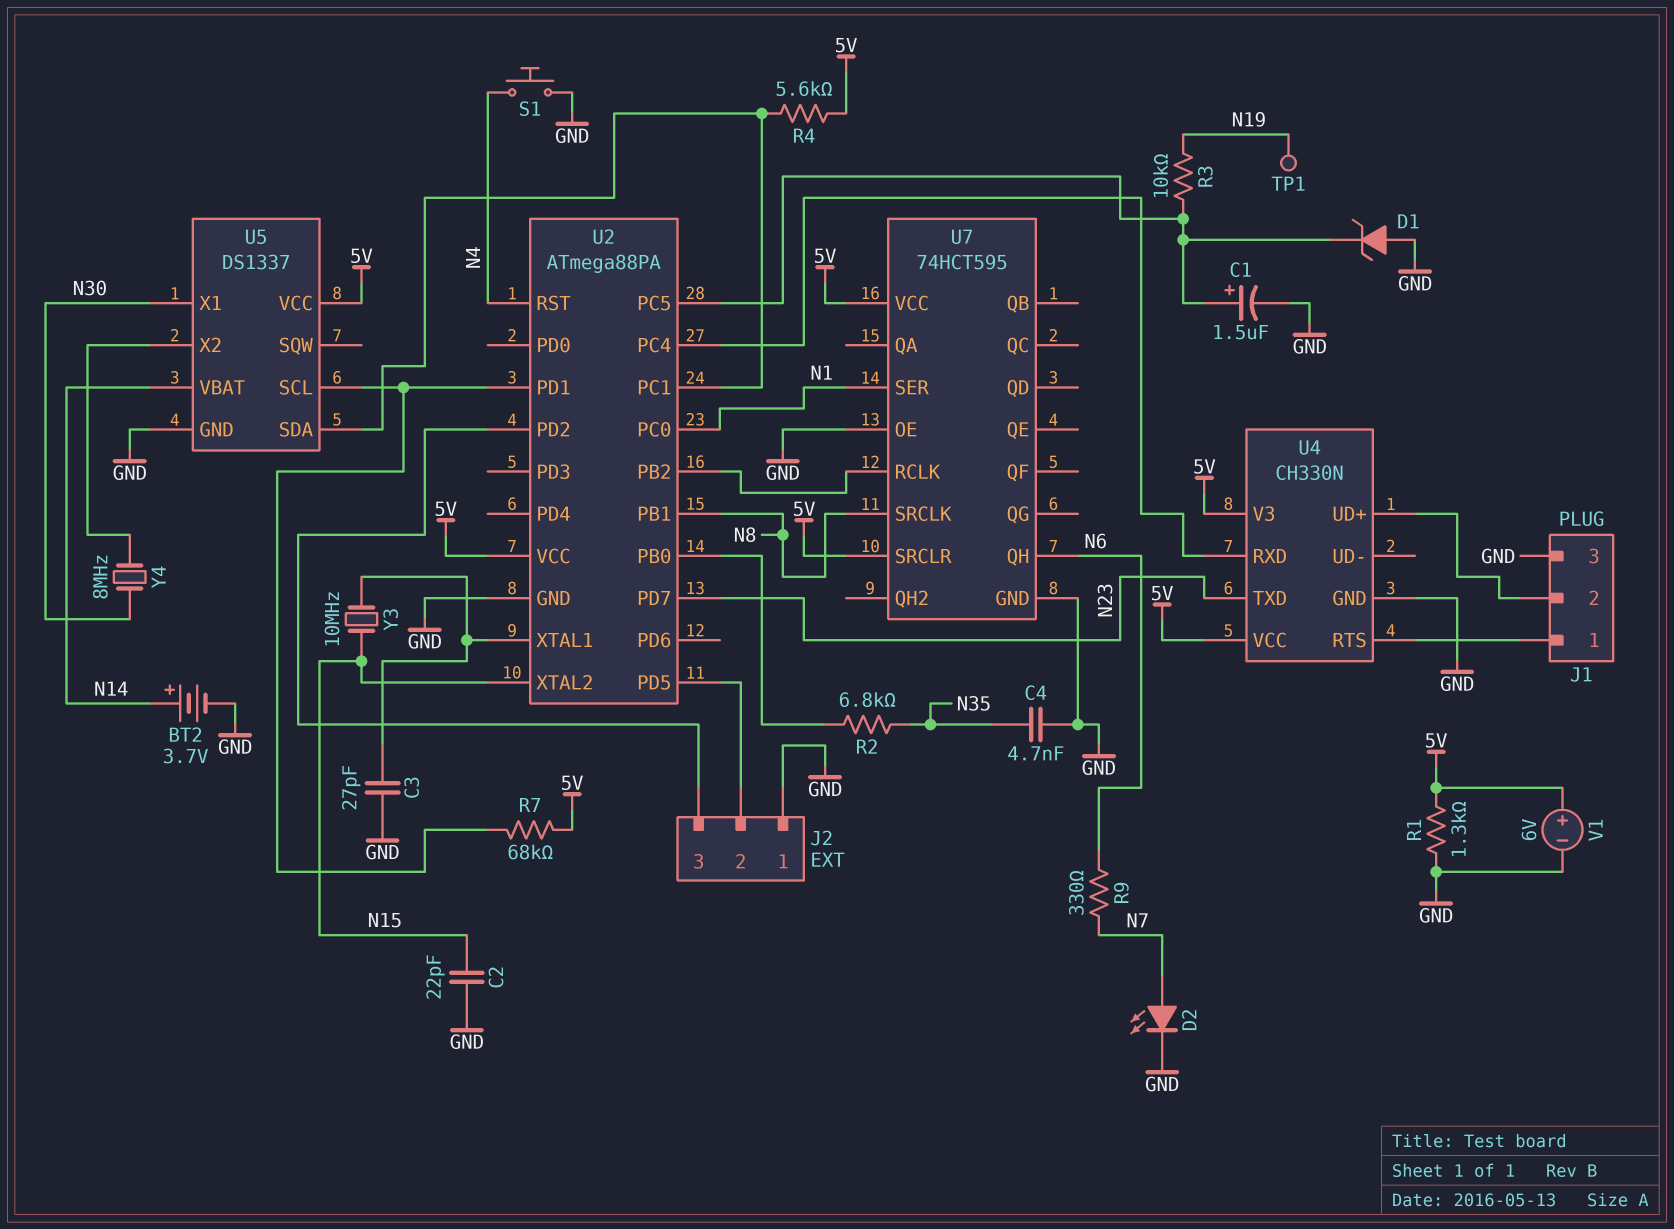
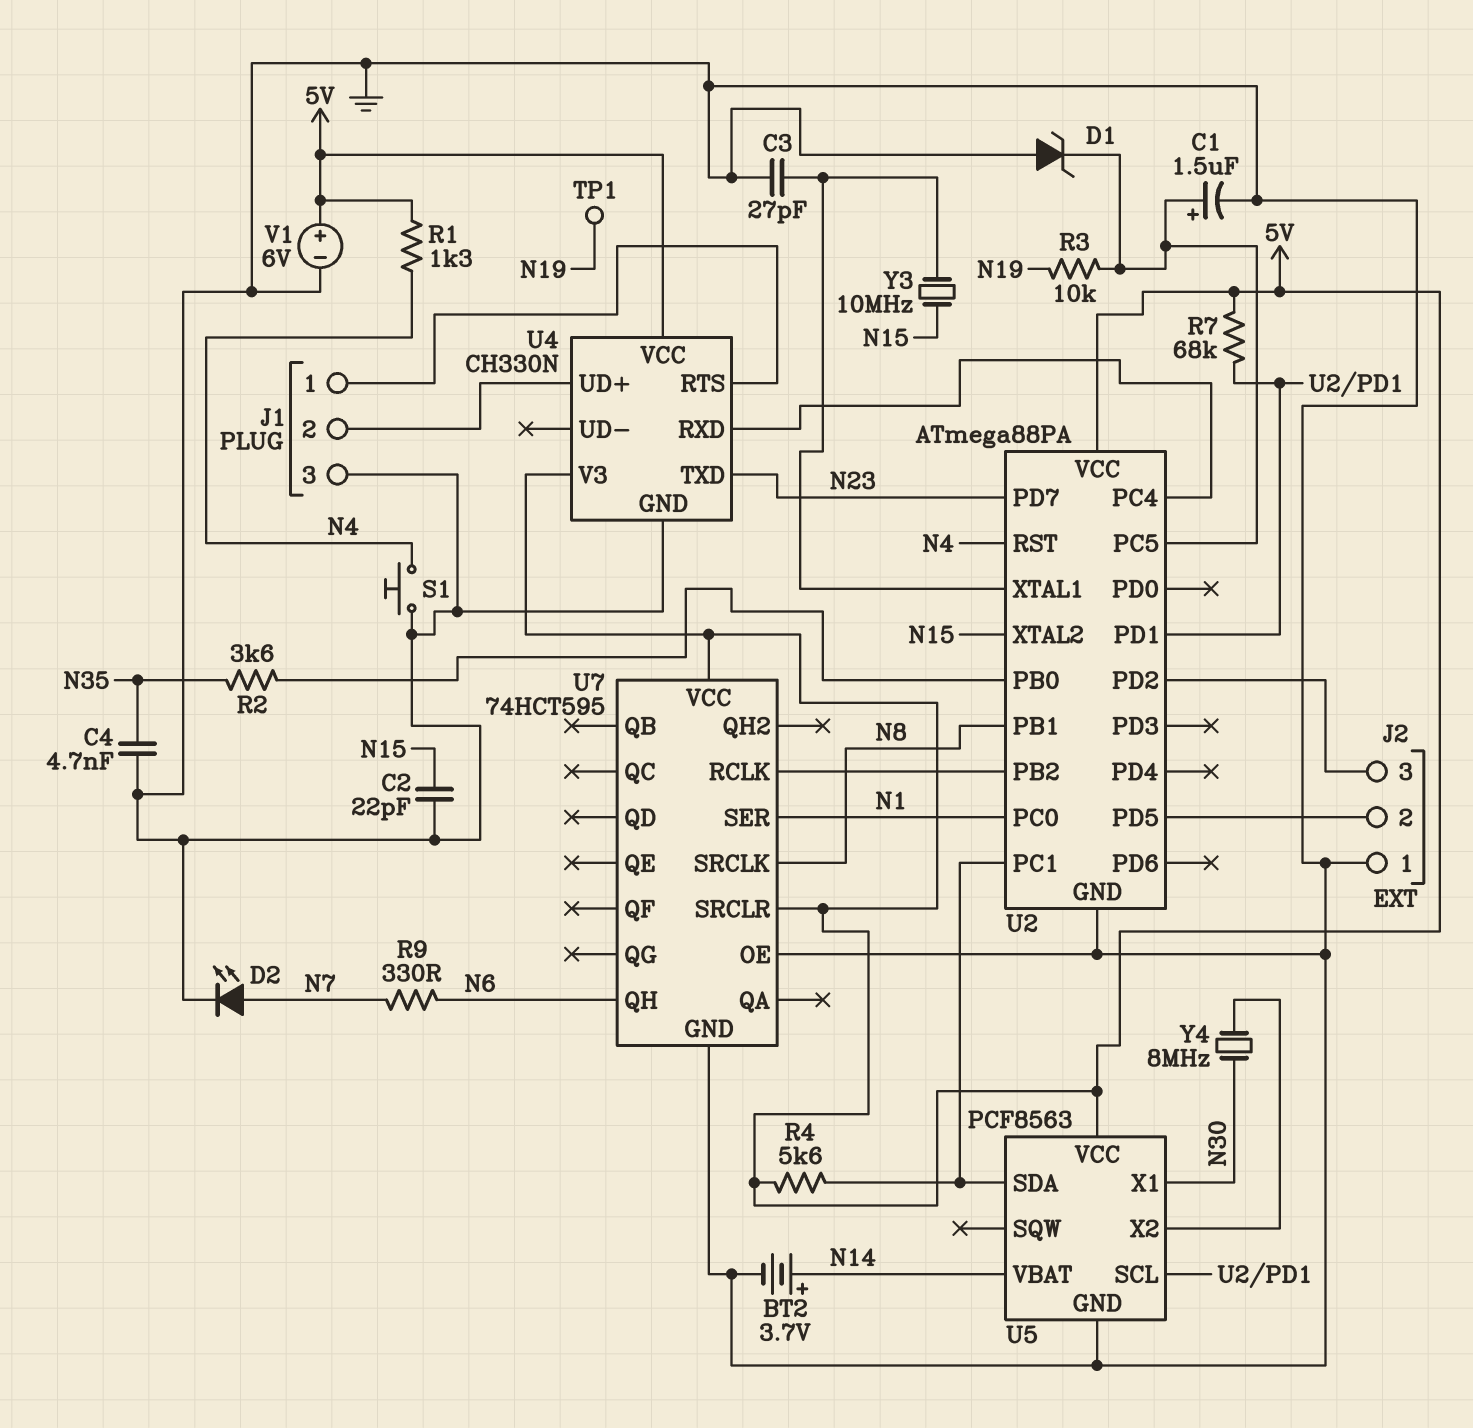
R1: 1.3k (5V, GND) -> 1.3k (5V, N4)
R2: 6.8k (N35, U2/PB0) -> 3.6k (N35, U2/PB0)
U5: DS1337 -> PCF8563

